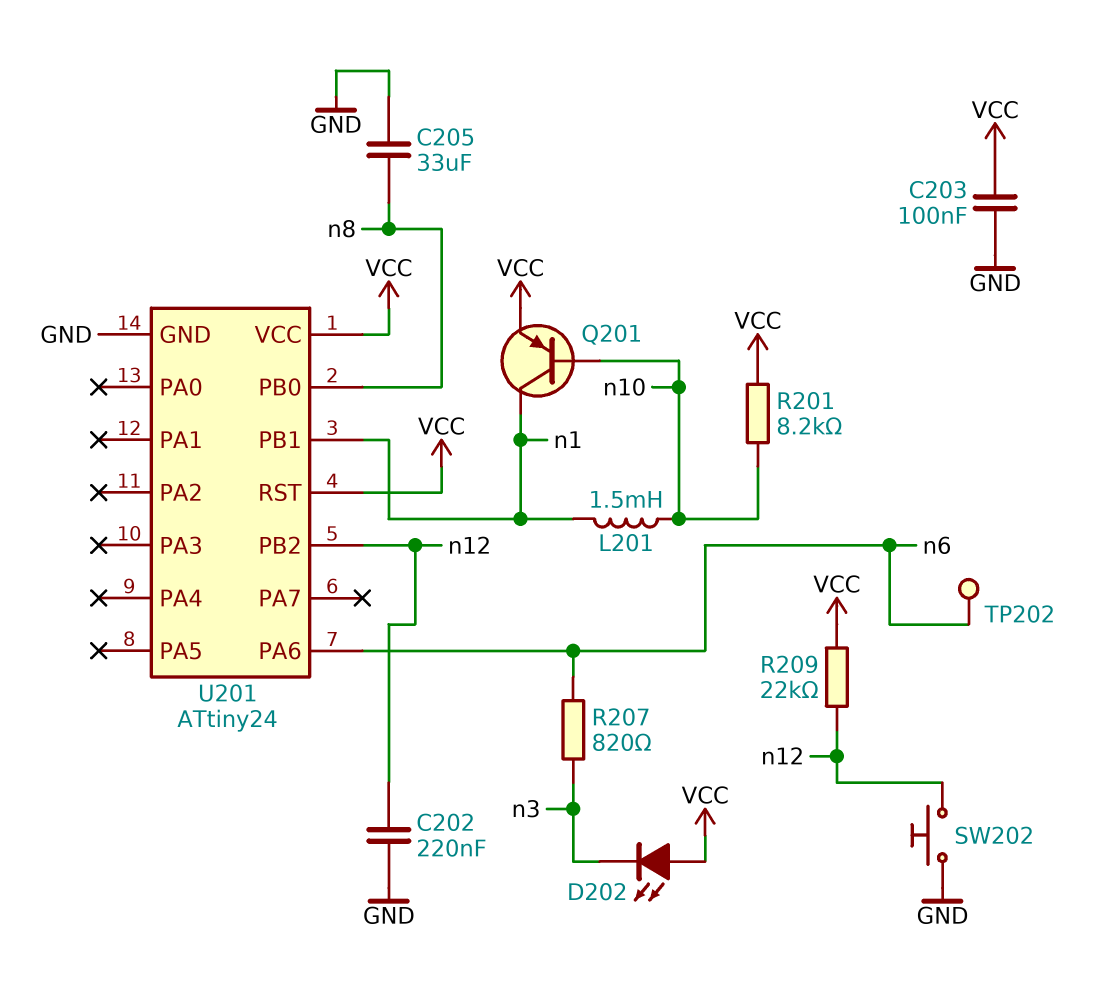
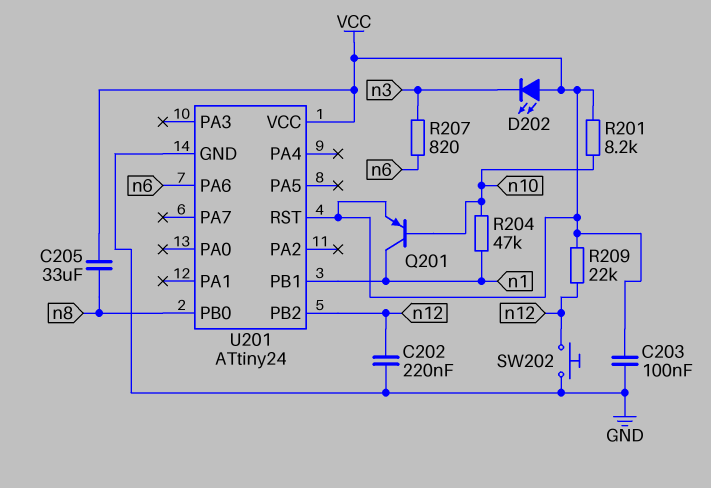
C205: 33uF (GND, n8) -> 33uF (VCC, n8)
L201: 1.5mH (n1, n10) -> none
R204: none -> 47k (n1, n10)
TP202: test point (n6) -> none

